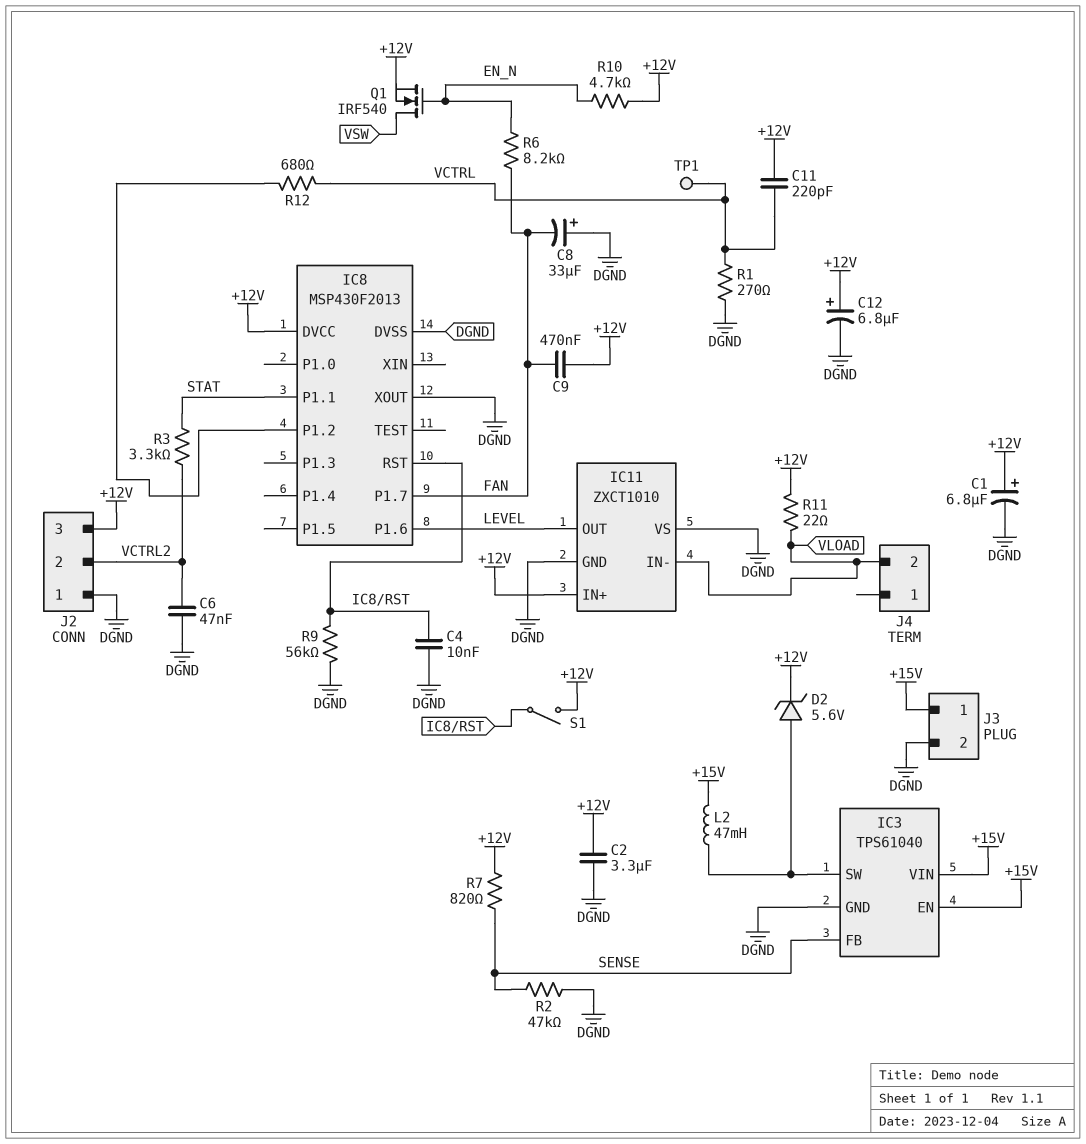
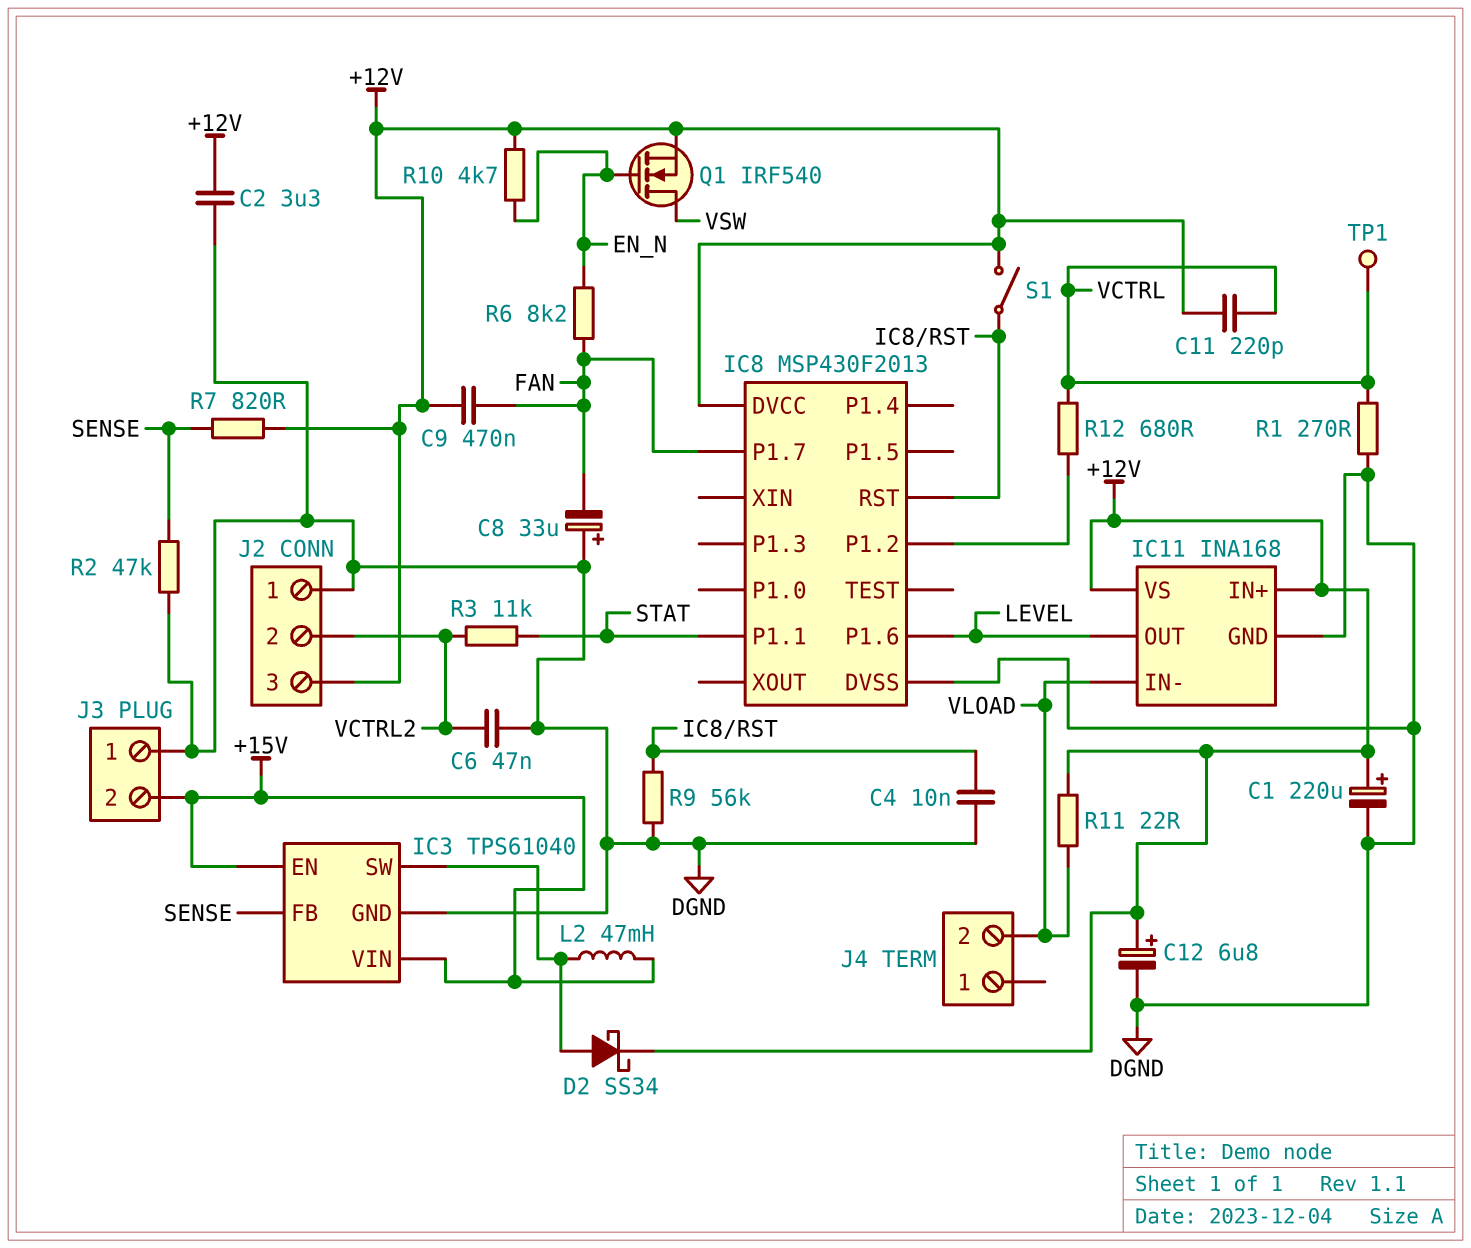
C1: 6.8uF (plus +12V, minus DGND) -> 220uF (plus +12V, minus DGND)
D2: zener 5.6V (A IC3/SW, K +12V) -> schottky SS34 (A IC3/SW, K +12V)
IC8 pin XOUT: DGND -> none
IC11: ZXCT1010 -> INA168
IC11 pin VS: DGND -> +12V
J3 pin 1: +15V -> DGND
J3 pin 2: DGND -> +15V
R3: 3.3k (STAT, VCTRL2) -> 11k (STAT, VCTRL2)

